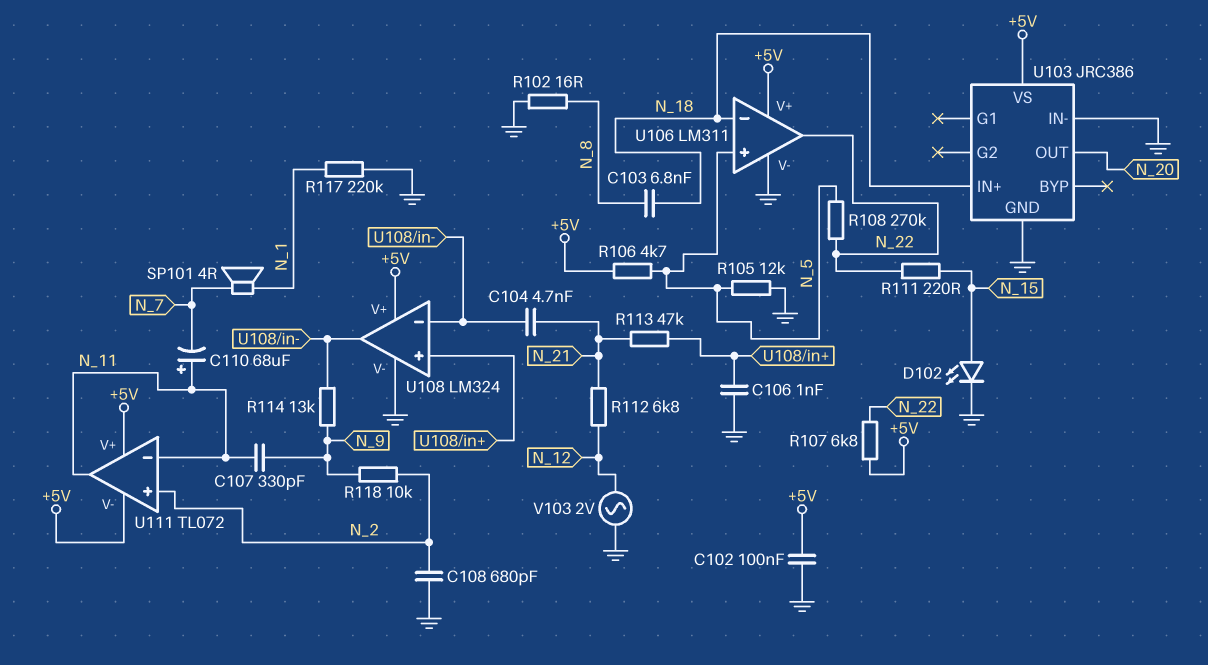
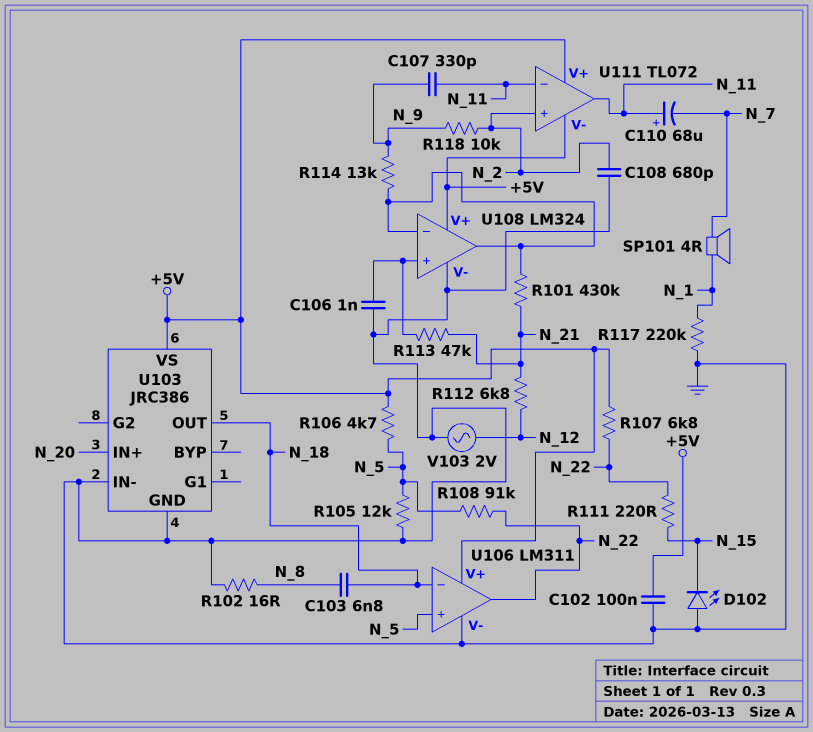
C104: 4.7nF (N_21, U108/in-) -> none
D102: LED (A N_15, K GND) -> LED (A GND, K N_15)
R101: none -> 430k (N_21, U108/in-)
R108: 270k (N_5, N_22) -> 91k (N_5, N_22)
U103 pin IN+: N_18 -> N_20
U103 pin OUT: N_20 -> N_18

